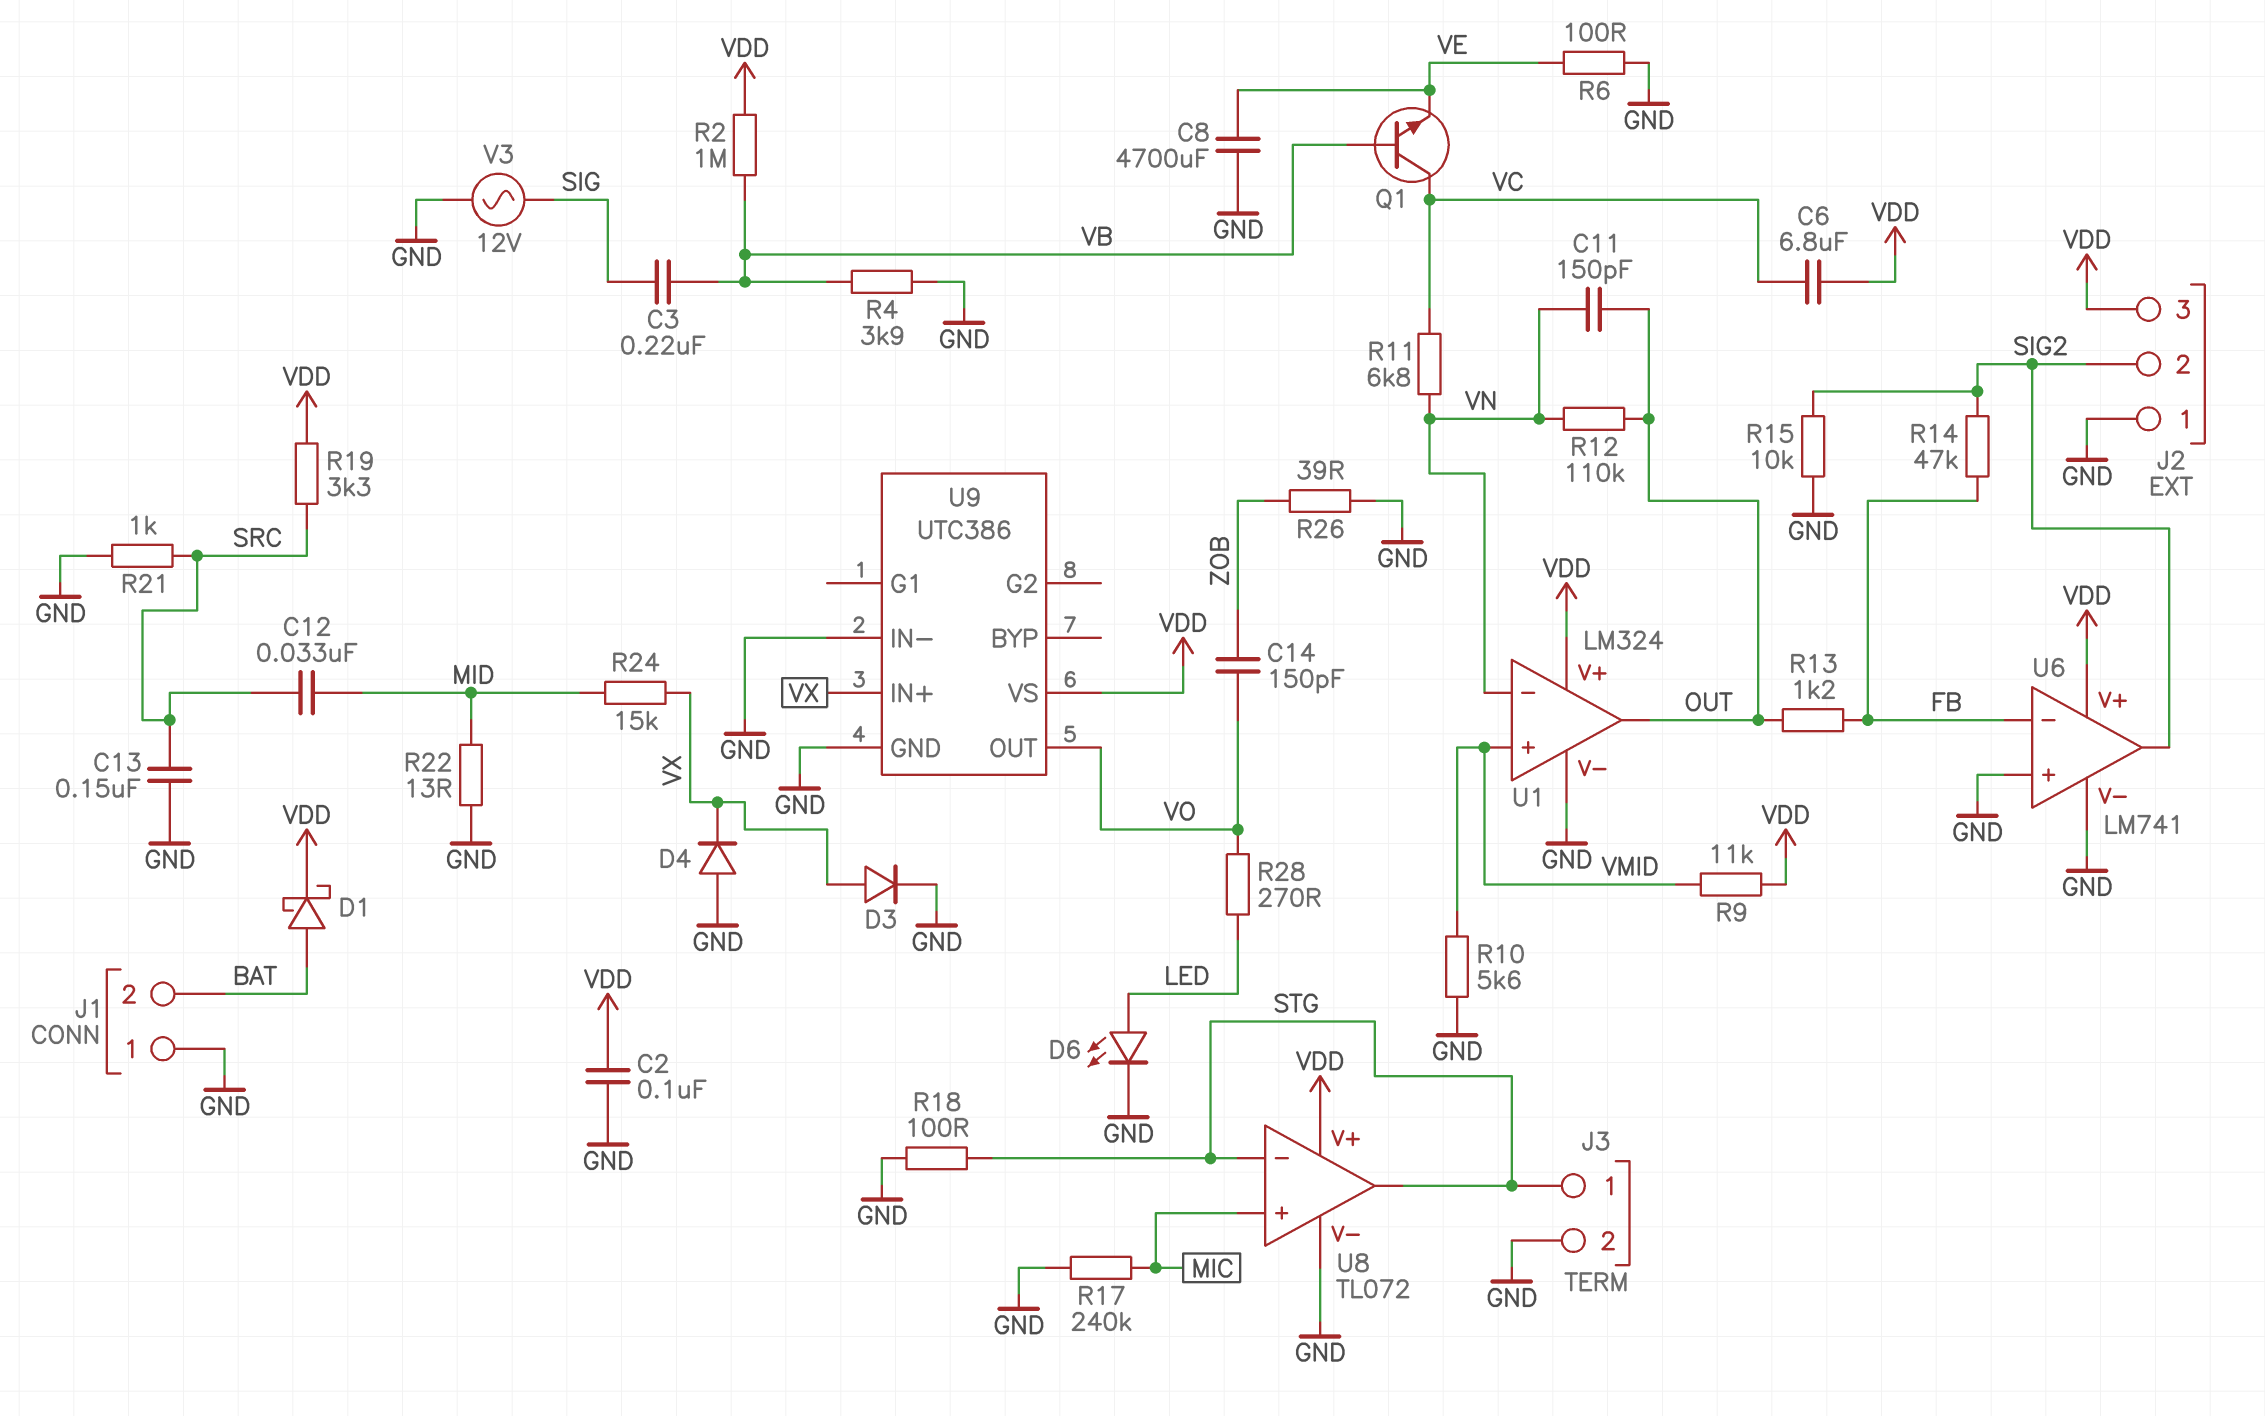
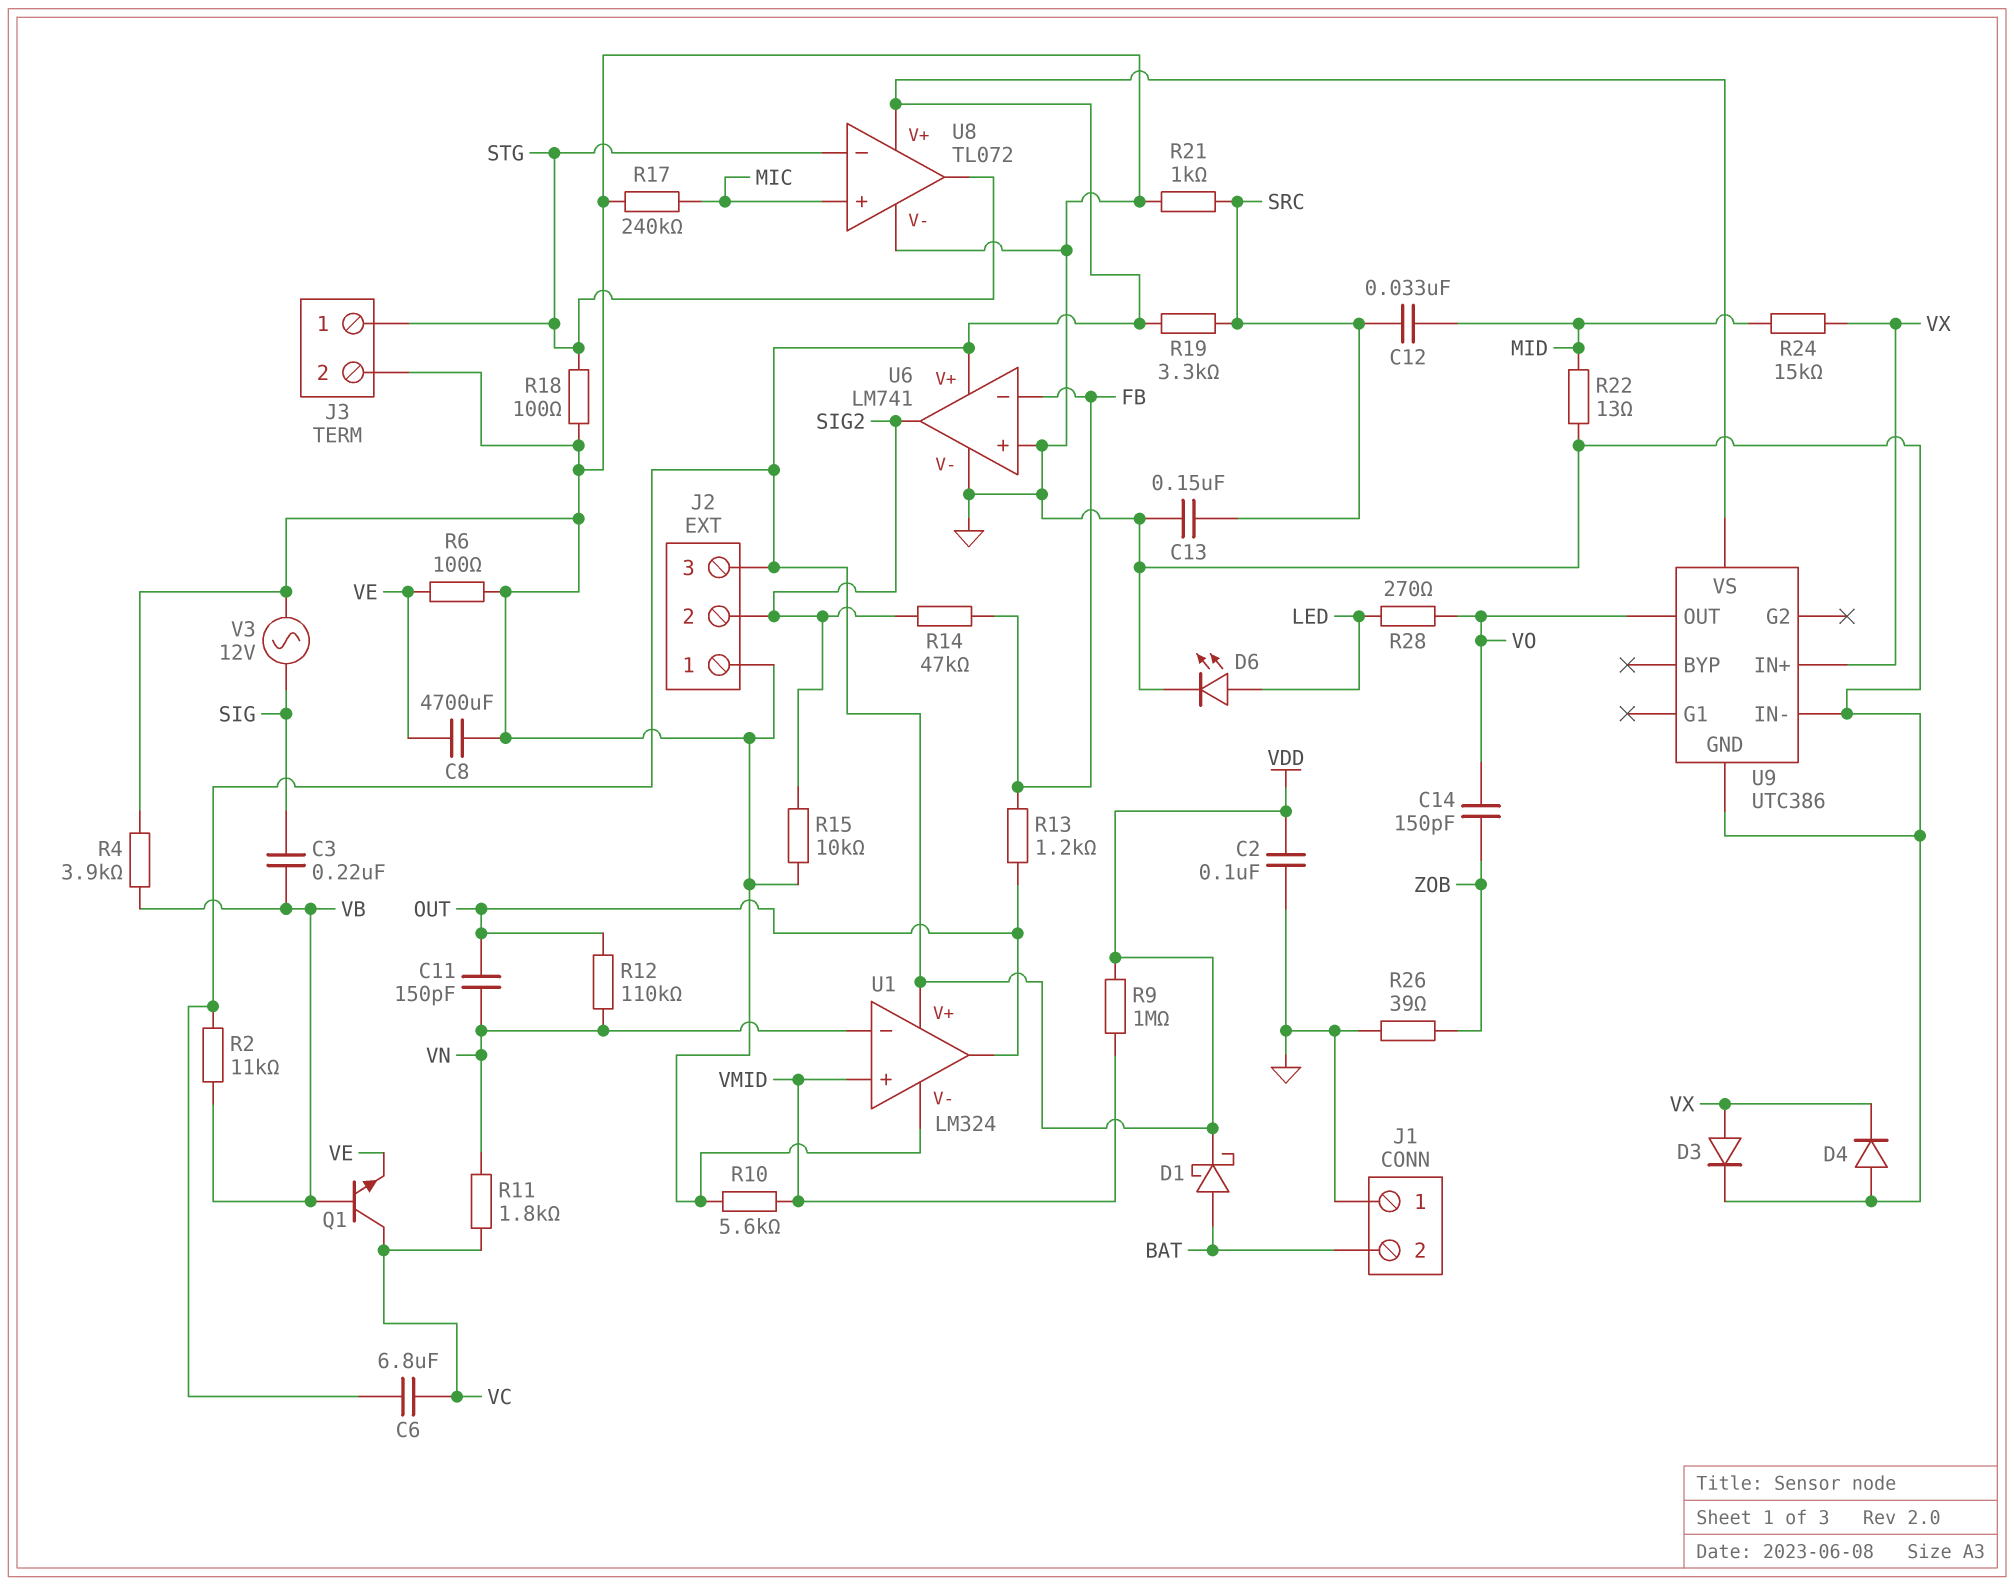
R2: 1M (VB, VDD) -> 11k (VB, VDD)
R9: 11k (VDD, VMID) -> 1M (VDD, VMID)
R11: 6.8k (VC, VN) -> 1.8k (VC, VN)

